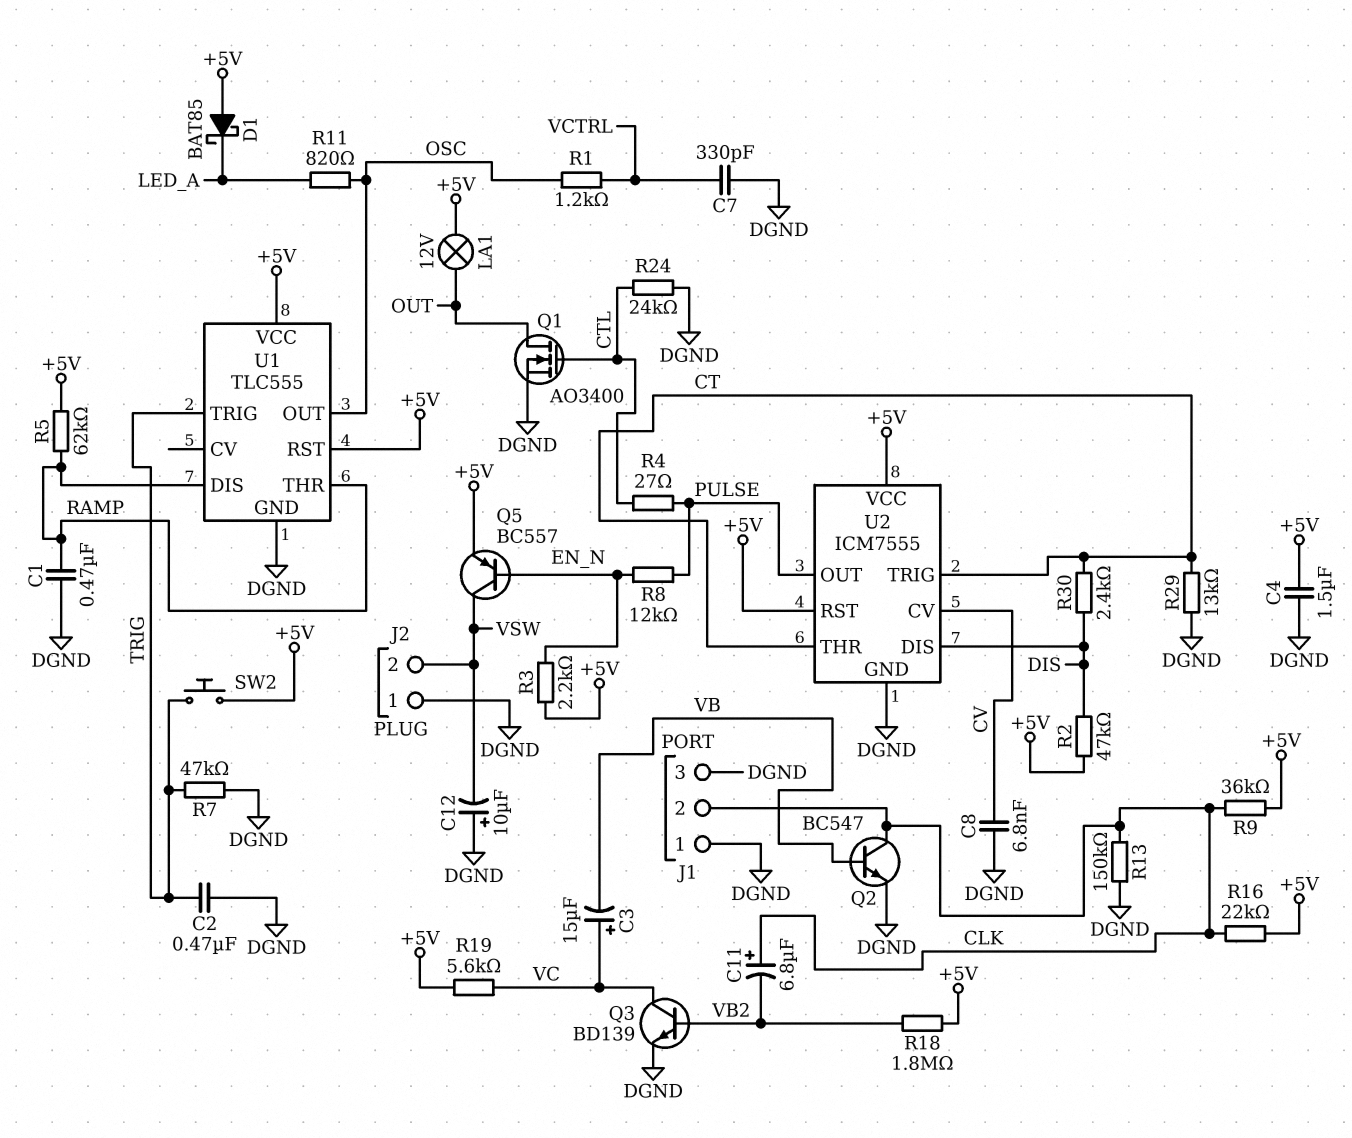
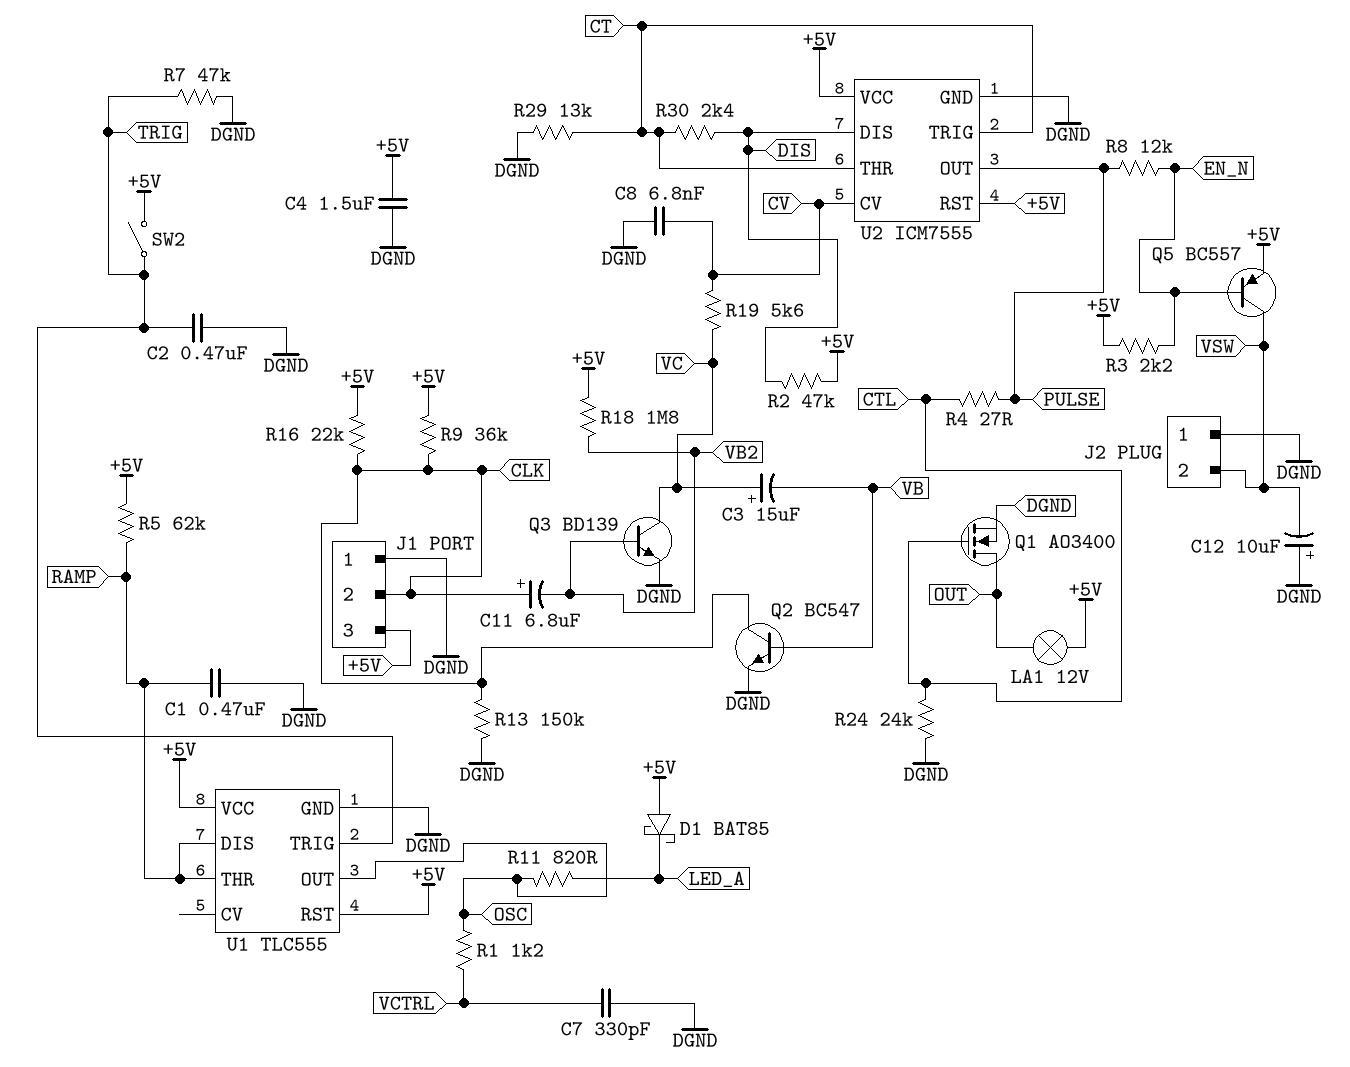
J1 pin 3: DGND -> +5V
R19: 5.6k (+5V, VC) -> 5.6k (CV, VC)
SW2: button (+5V, TRIG) -> switch (+5V, TRIG)

